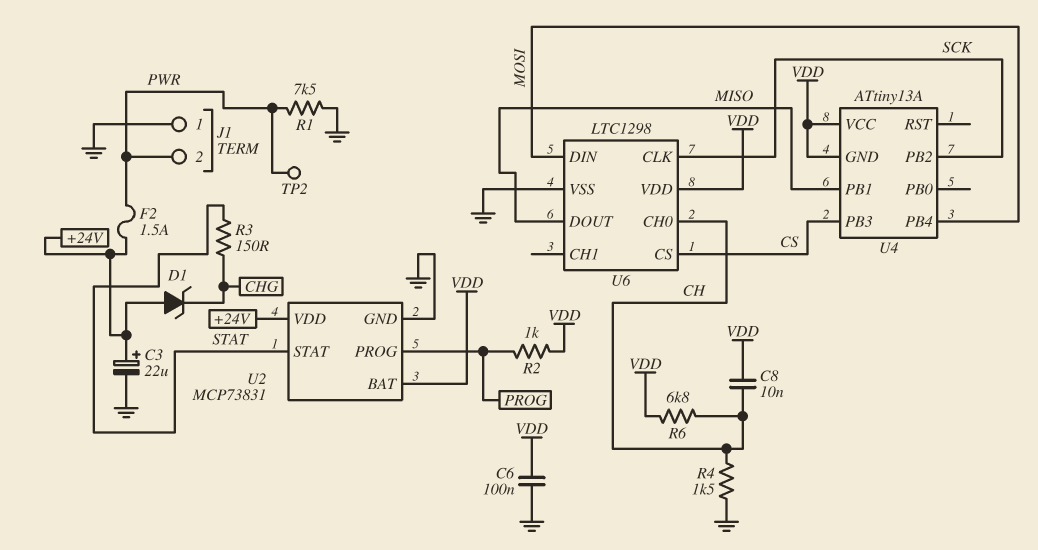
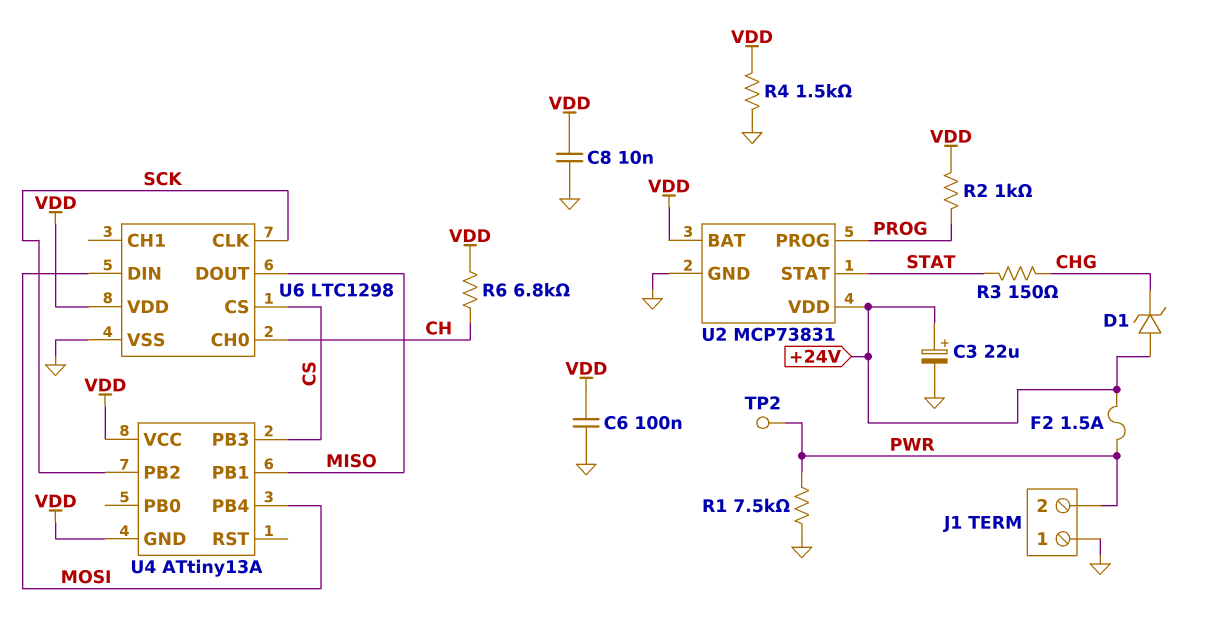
C8: 10nF (CH, VDD) -> 10nF (GND, VDD)
R4: 1.5k (CH, GND) -> 1.5k (GND, VDD)

